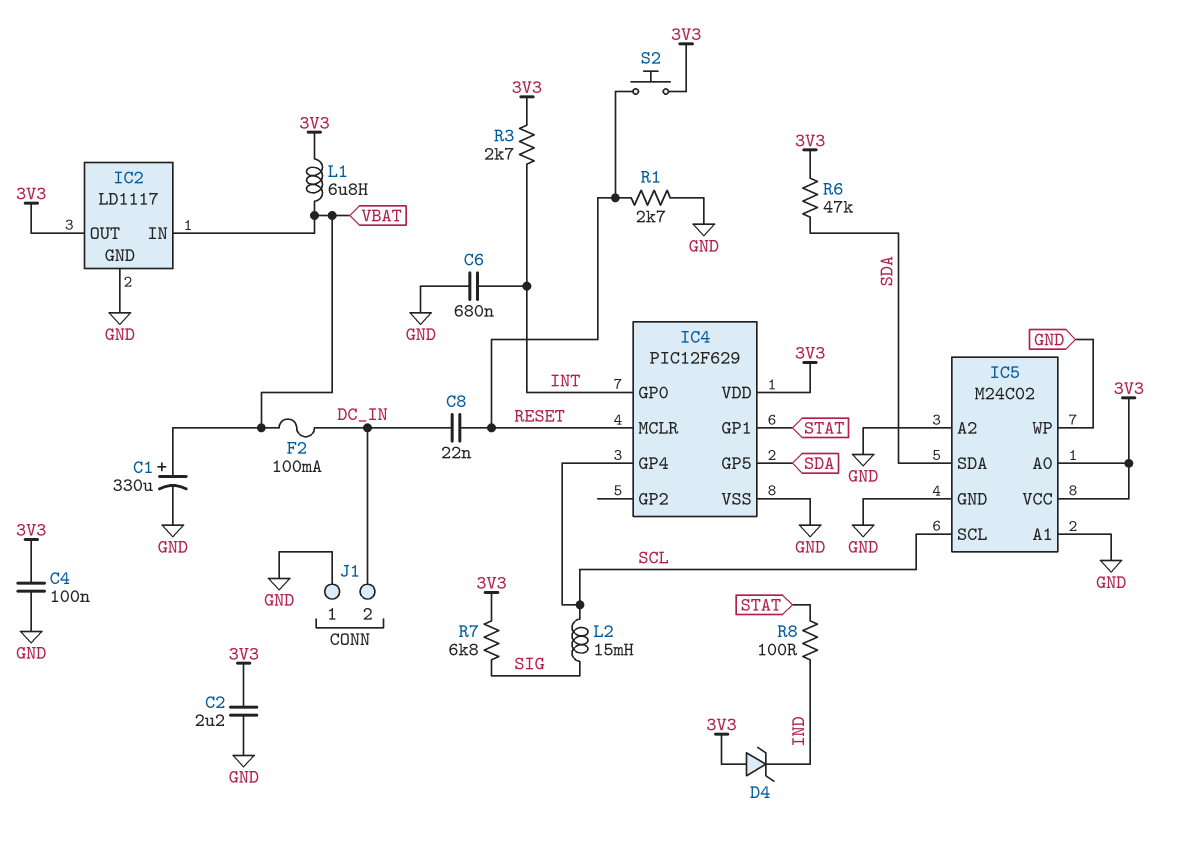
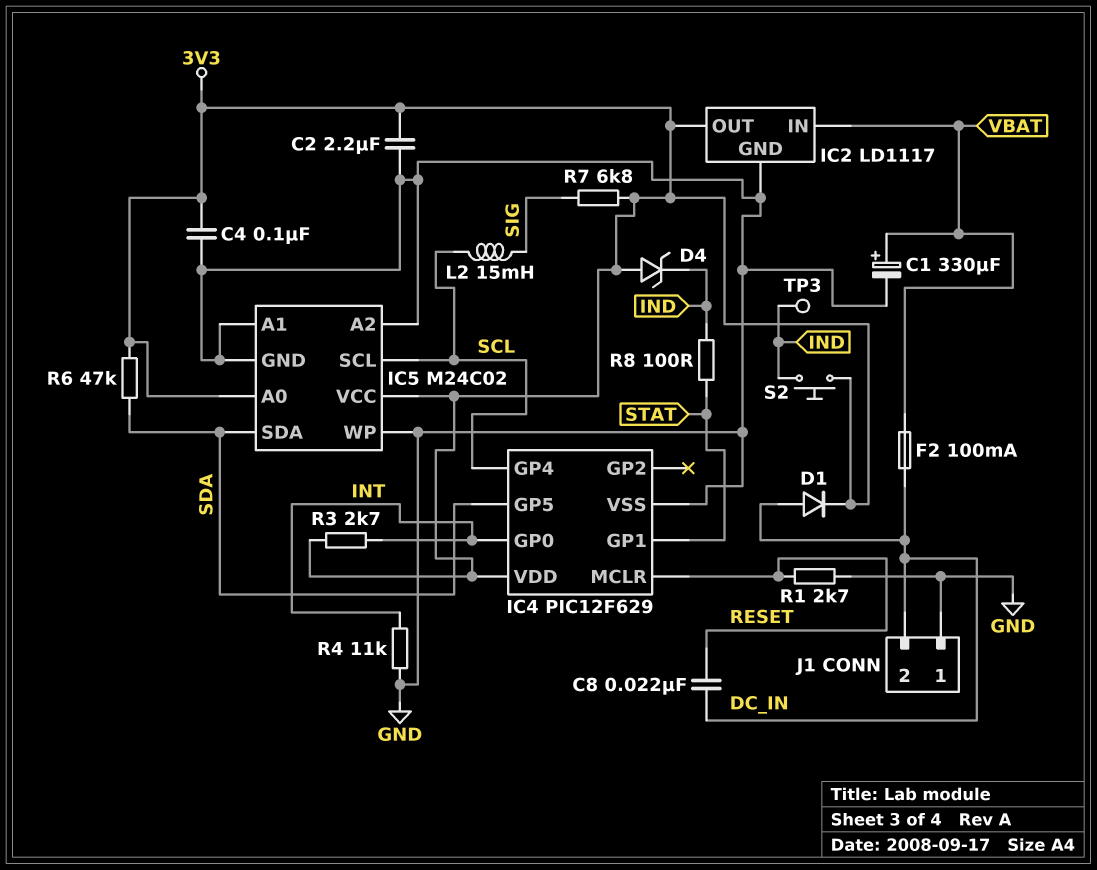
C6: 680nF (GND, INT) -> none
D1: none -> diode (A DC_IN, K 3V3)
L1: 6.8uH (3V3, VBAT) -> none
R4: none -> 11k (GND, INT)
S2: button (3V3, RESET) -> button (3V3, IND)
TP3: none -> test point (IND)

